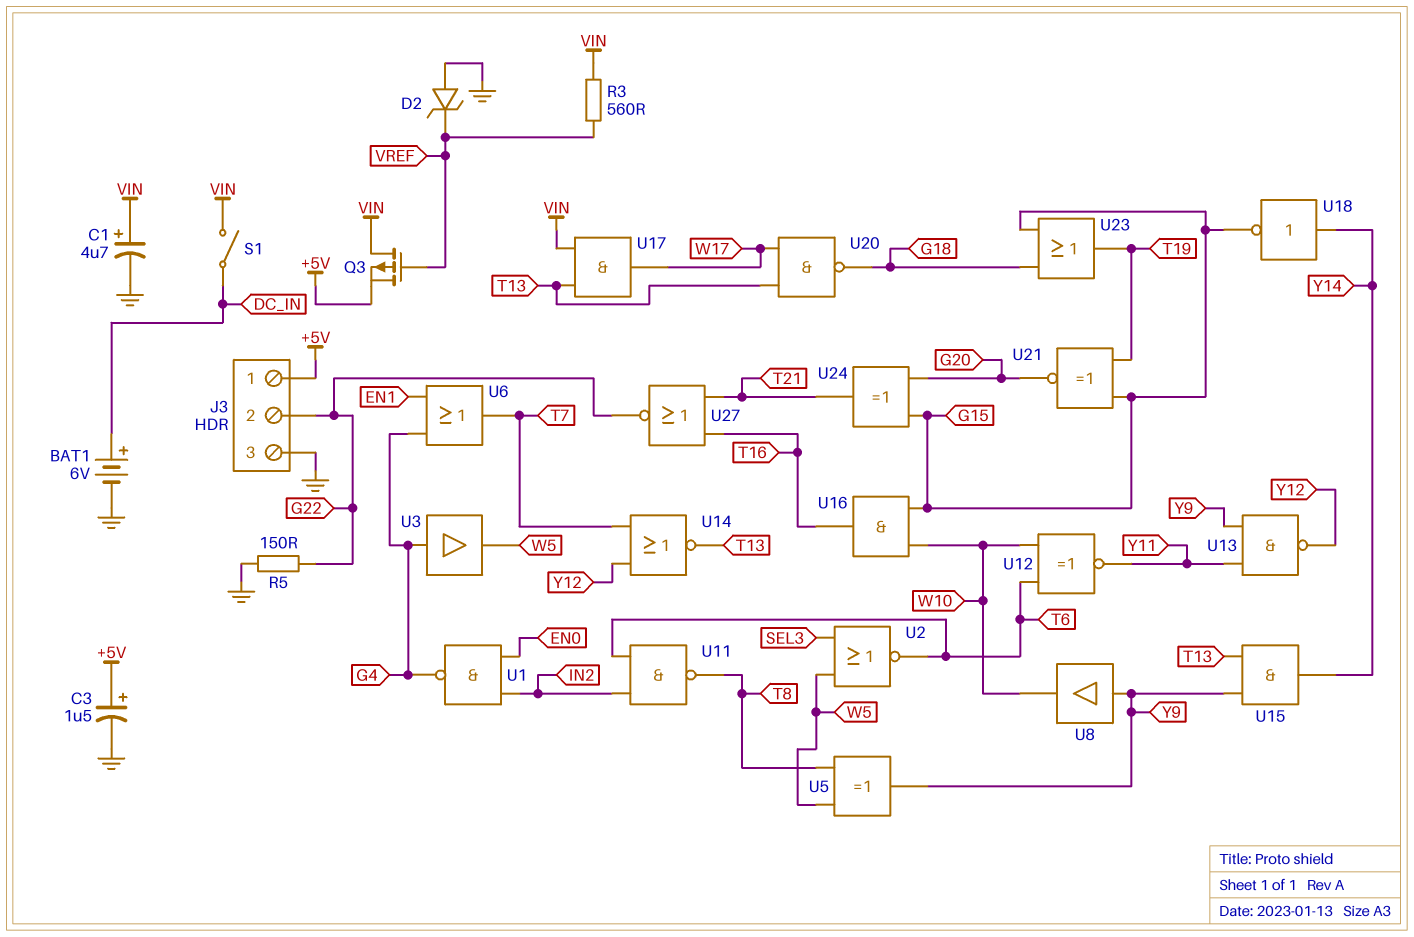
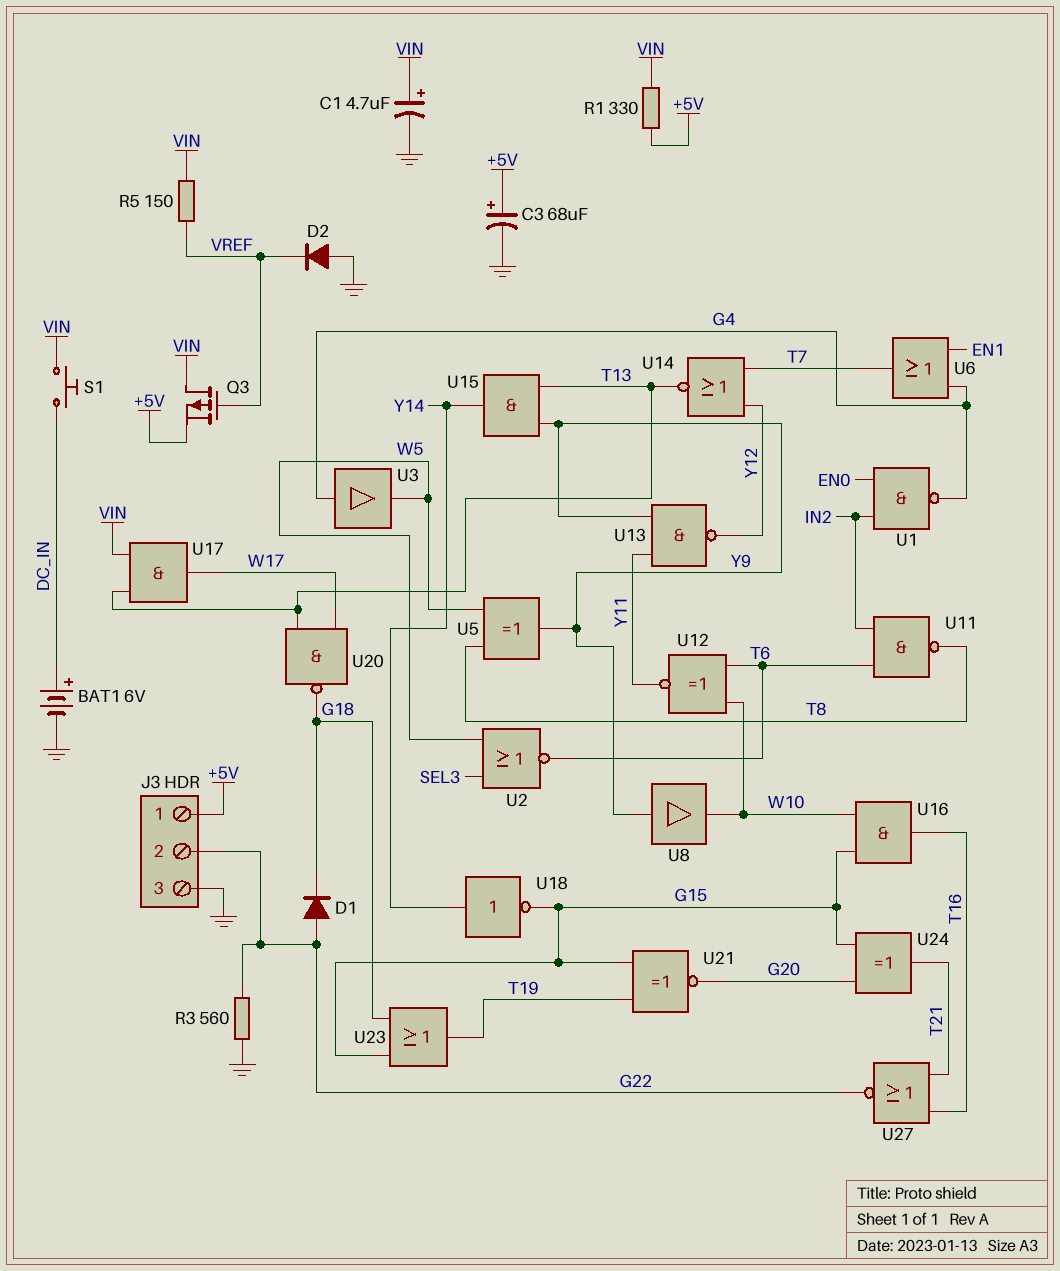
C3: 1.5uF (plus +5V, minus GND) -> 68uF (plus +5V, minus GND)
D1: none -> diode (A G22, K G18)
D2: zener (A GND, K VREF) -> diode (A GND, K VREF)
R1: none -> 330 (+5V, VIN)
R3: 560 (VIN, VREF) -> 560 (G22, GND)
R5: 150 (G22, GND) -> 150 (VIN, VREF)
S1: switch (DC_IN, VIN) -> button (DC_IN, VIN)

